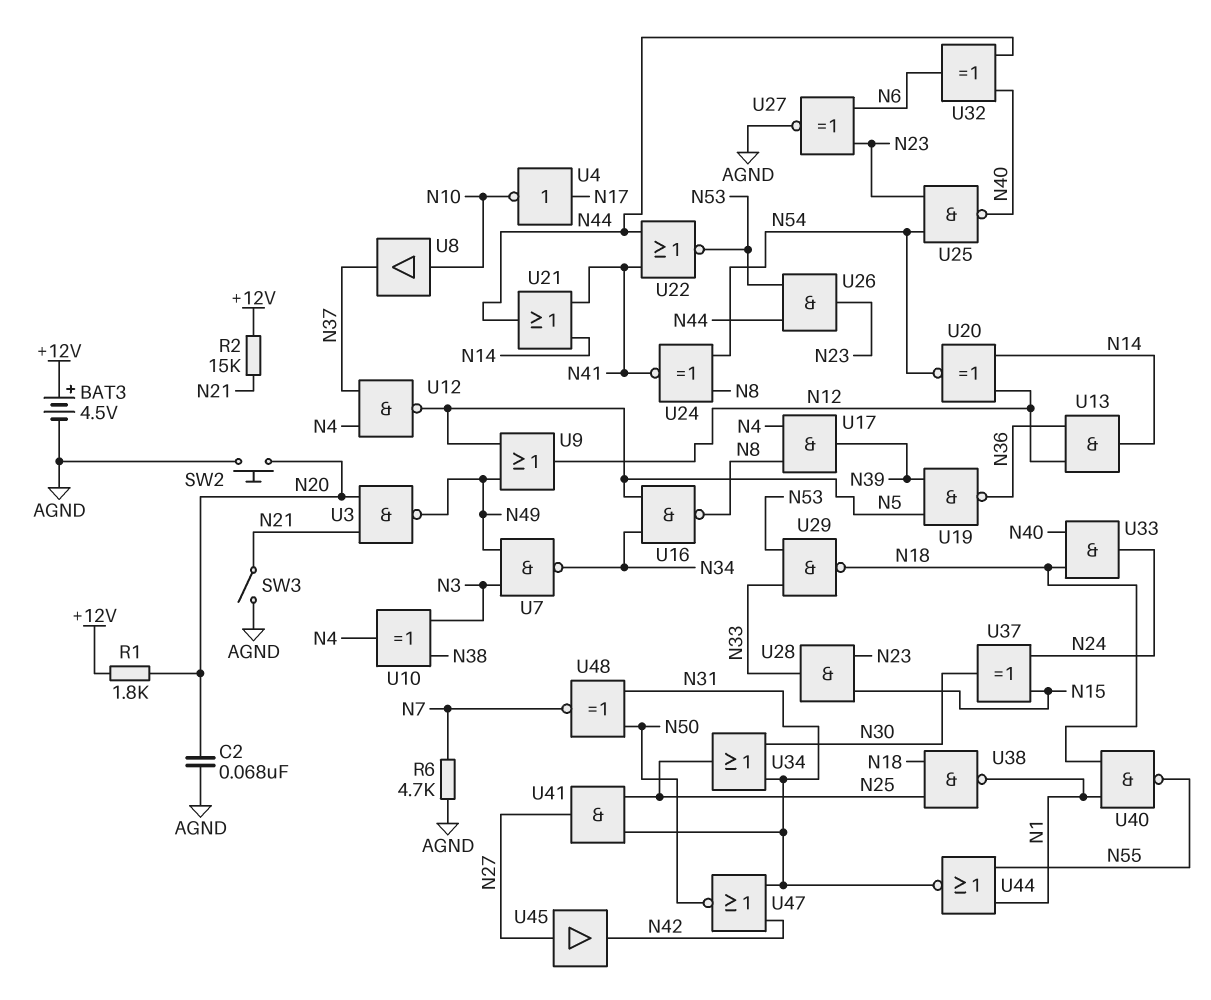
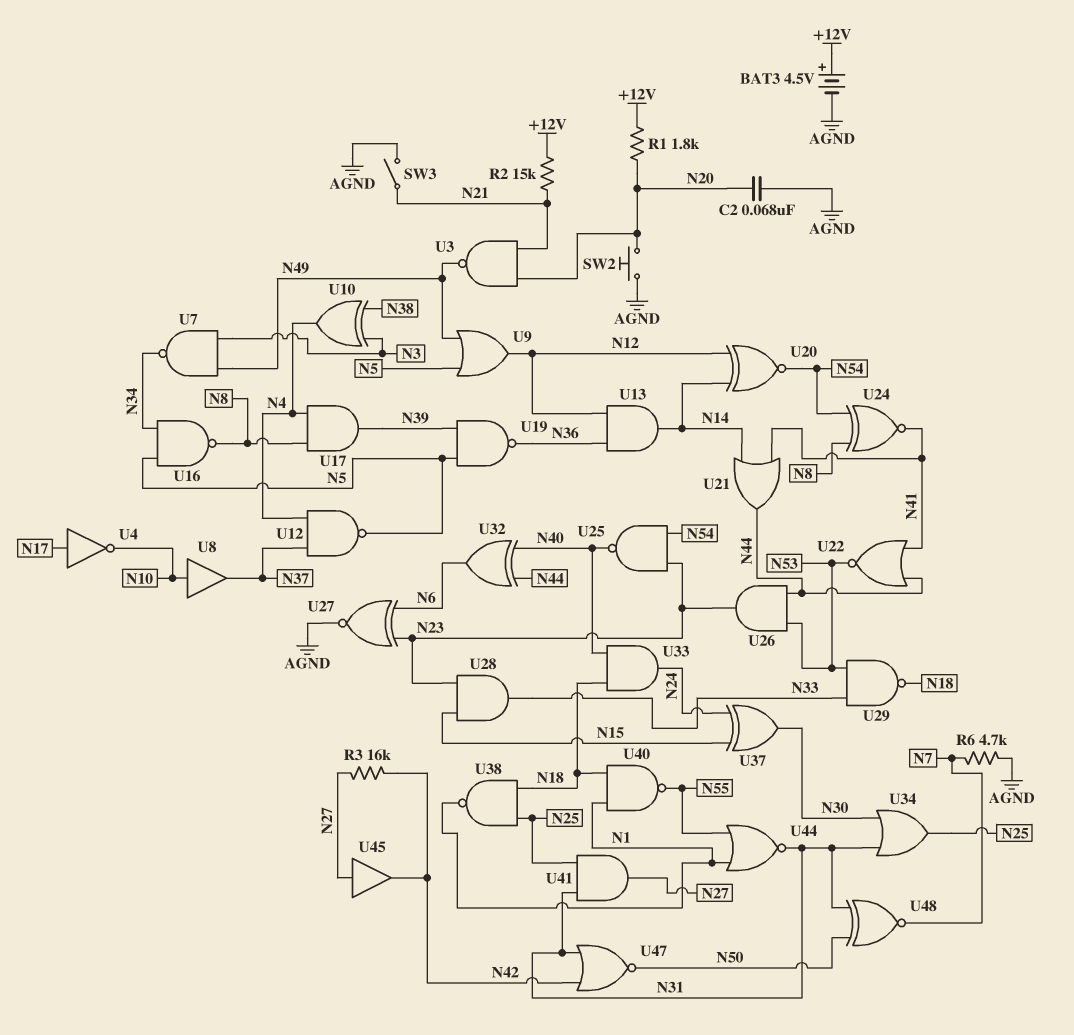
R3: none -> 16k (N27, N42)

